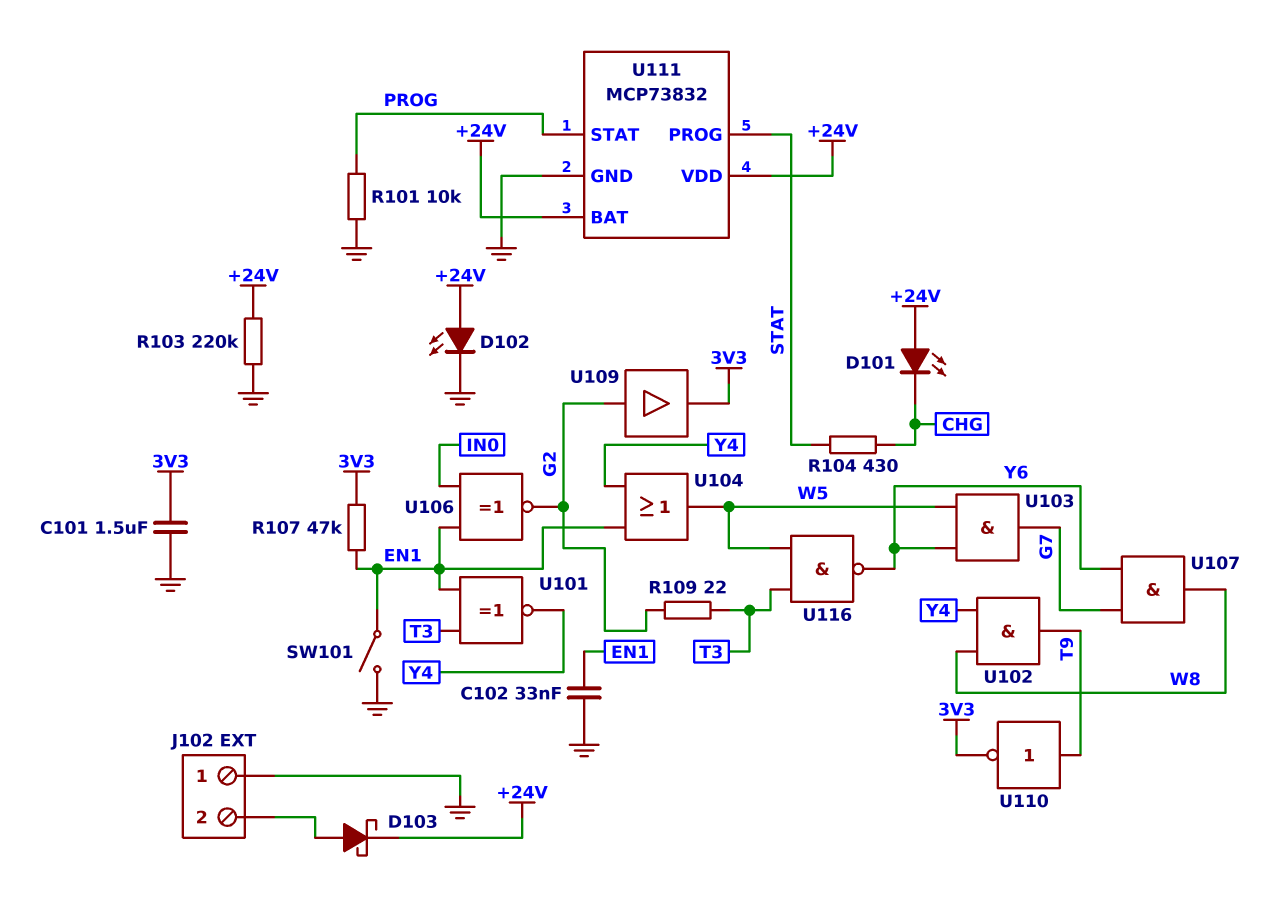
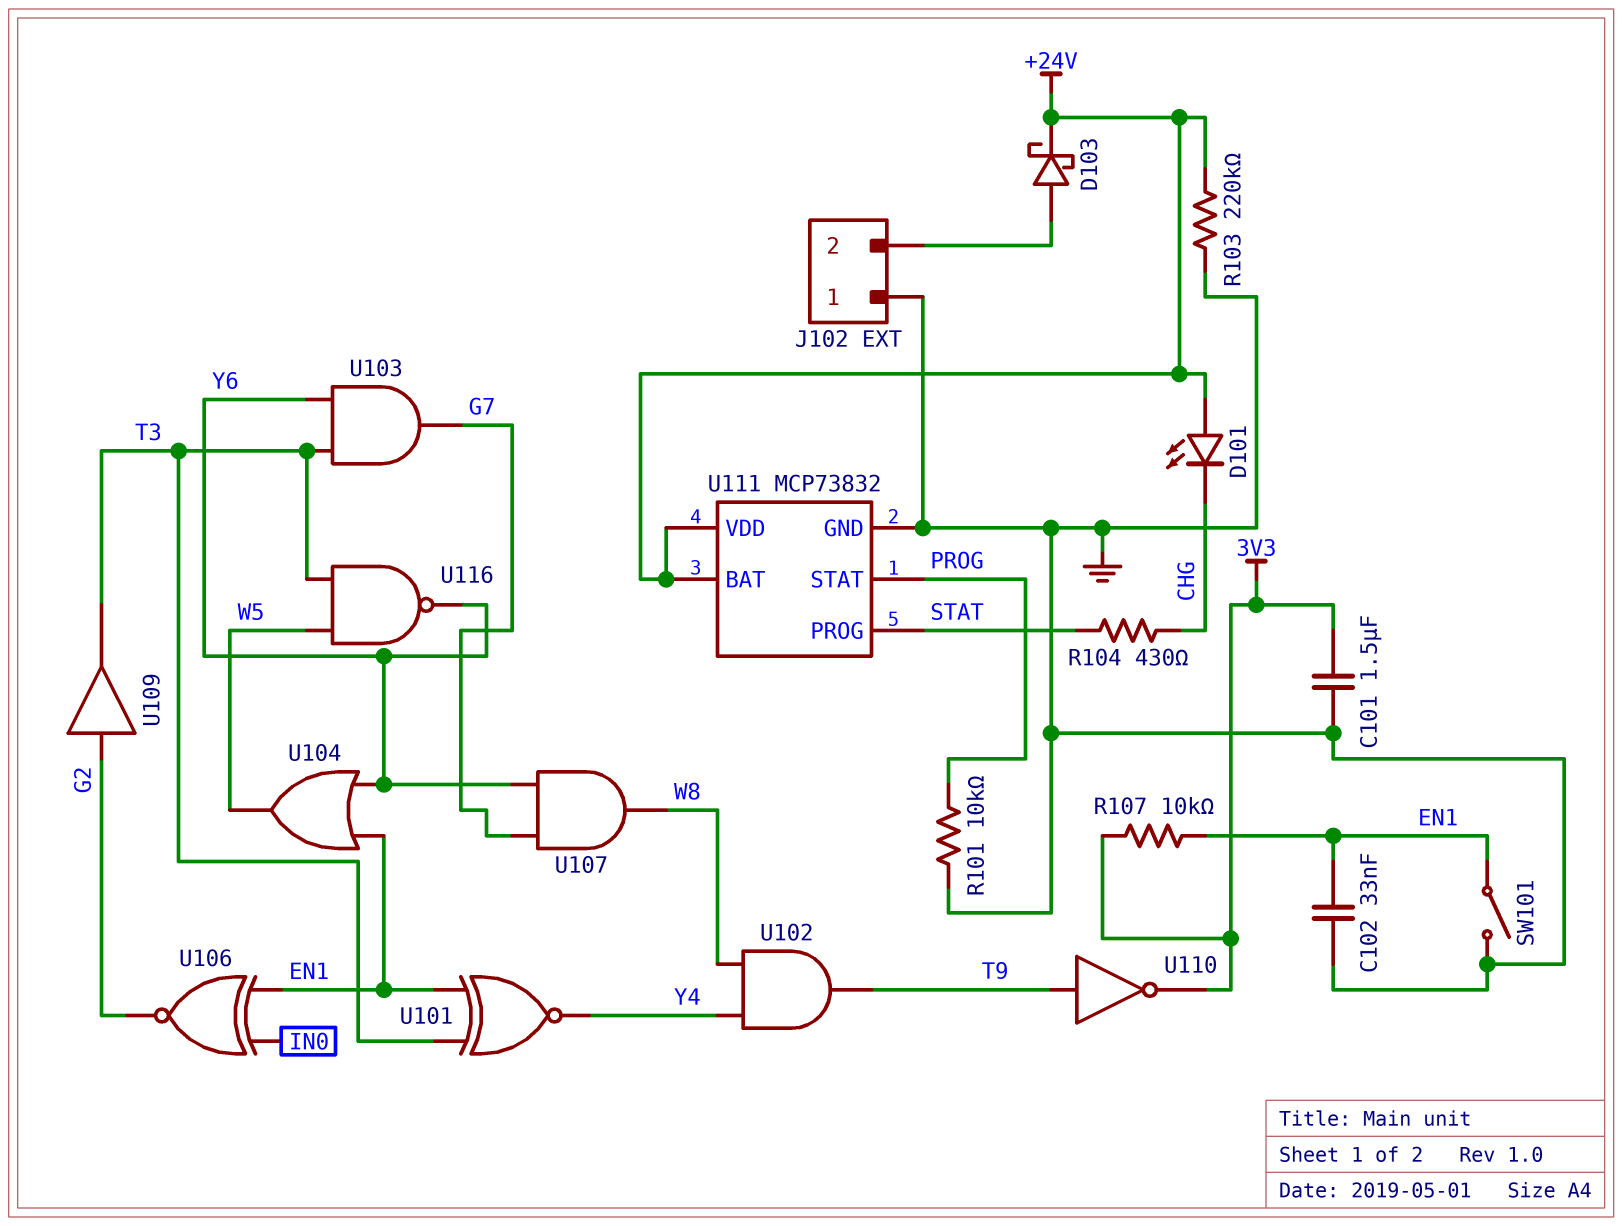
D102: LED (A +24V, K GND) -> none
R107: 47k (3V3, EN1) -> 10k (3V3, EN1)
R109: 22 (G2, T3) -> none
U103: AND (in W5, in Y6, out G7) -> AND (in T3, in Y6, out G7)
U104: OR (in EN1, in Y4, out W5) -> OR (in EN1, in Y6, out W5)
U109: buffer (in G2, out 3V3) -> buffer (in G2, out T3)

